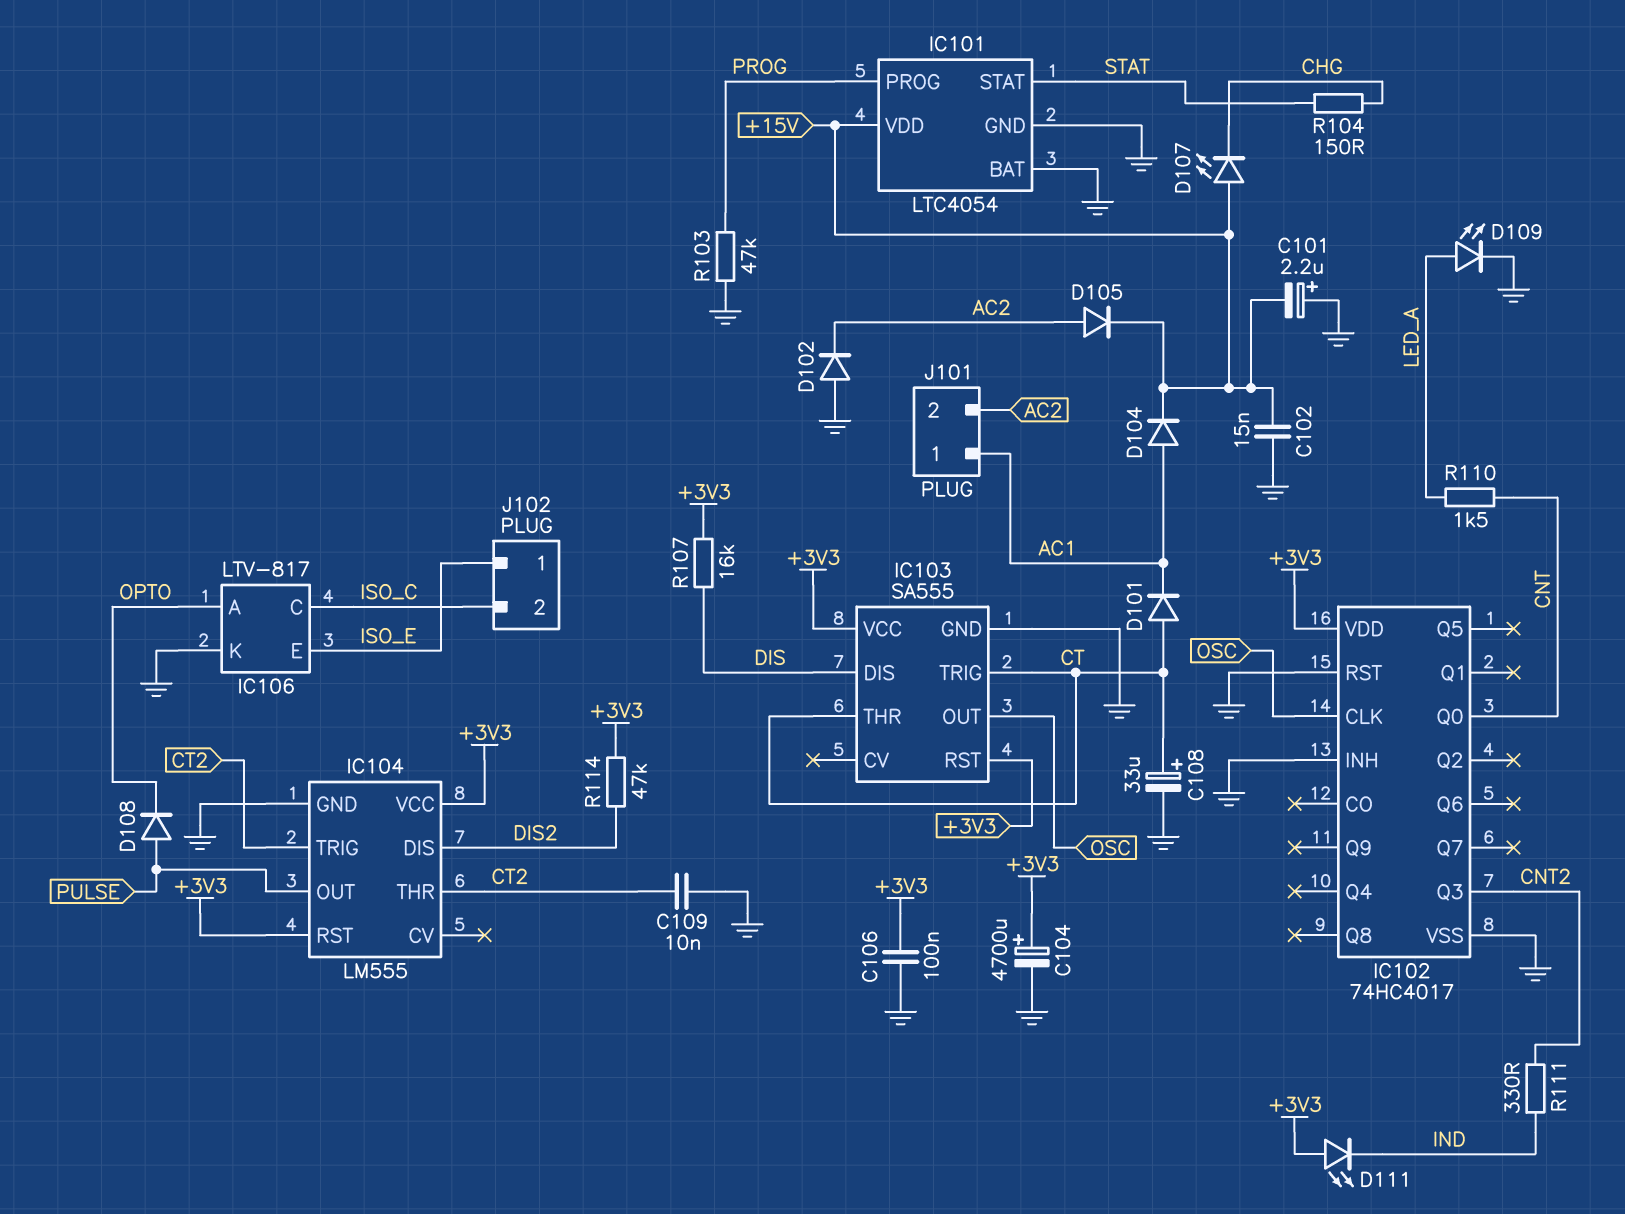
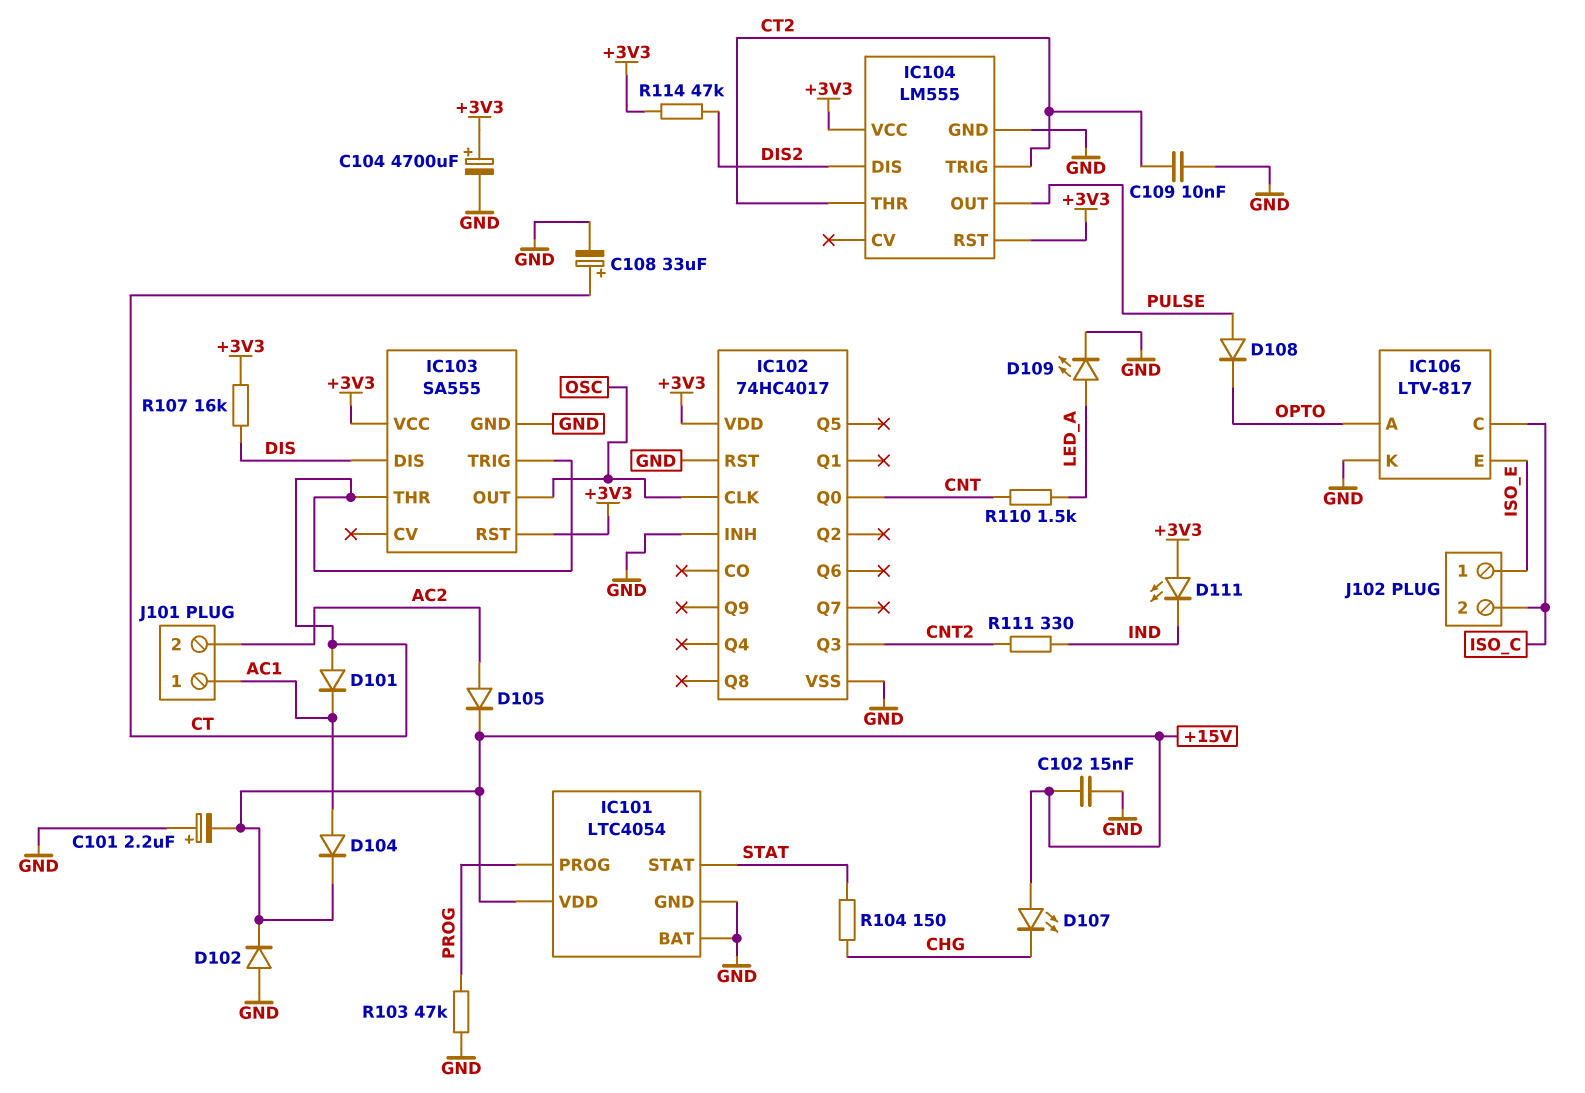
C106: 100nF (+3V3, GND) -> none
D102: diode (A GND, K AC2) -> diode (A GND, K +15V)

